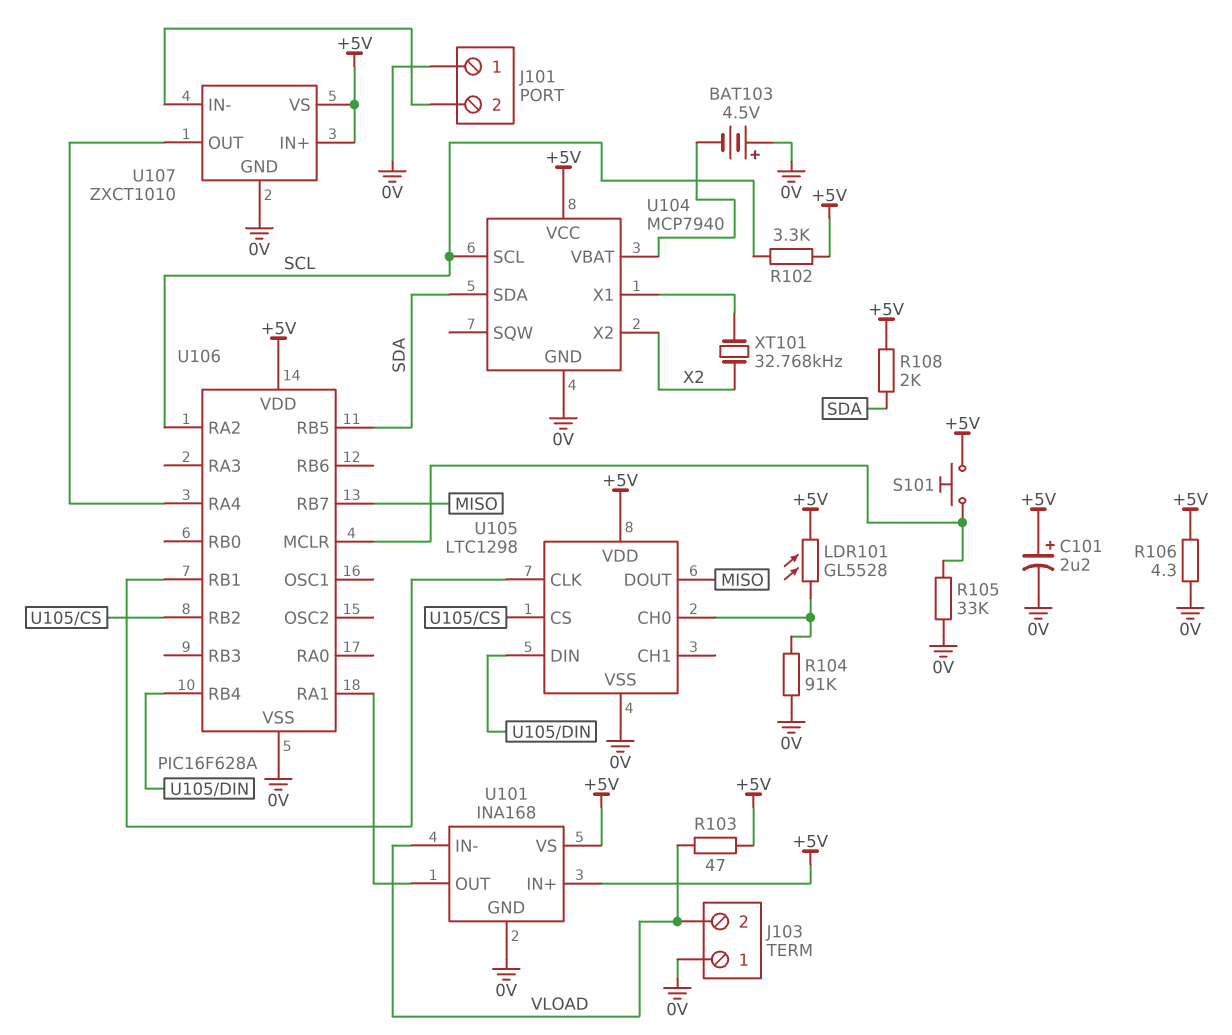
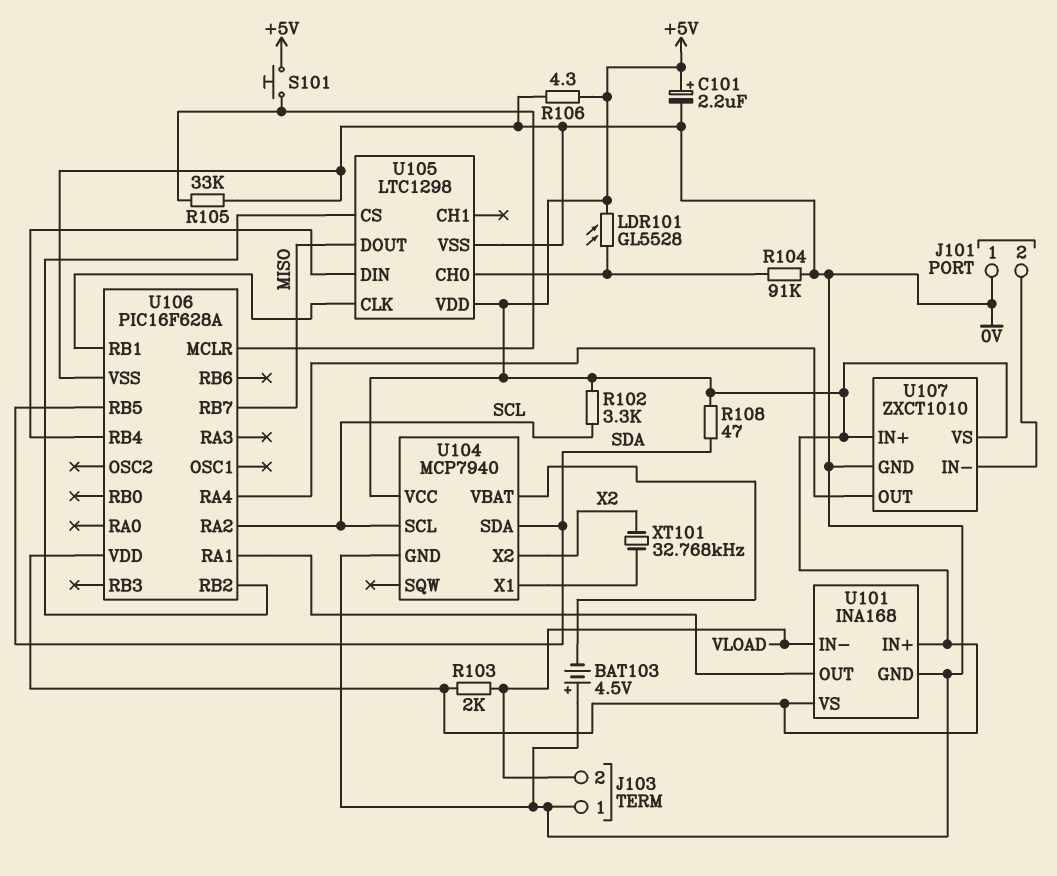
R103: 47 (+5V, VLOAD) -> 2k (+5V, VLOAD)
R108: 2k (+5V, SDA) -> 47 (+5V, SDA)

